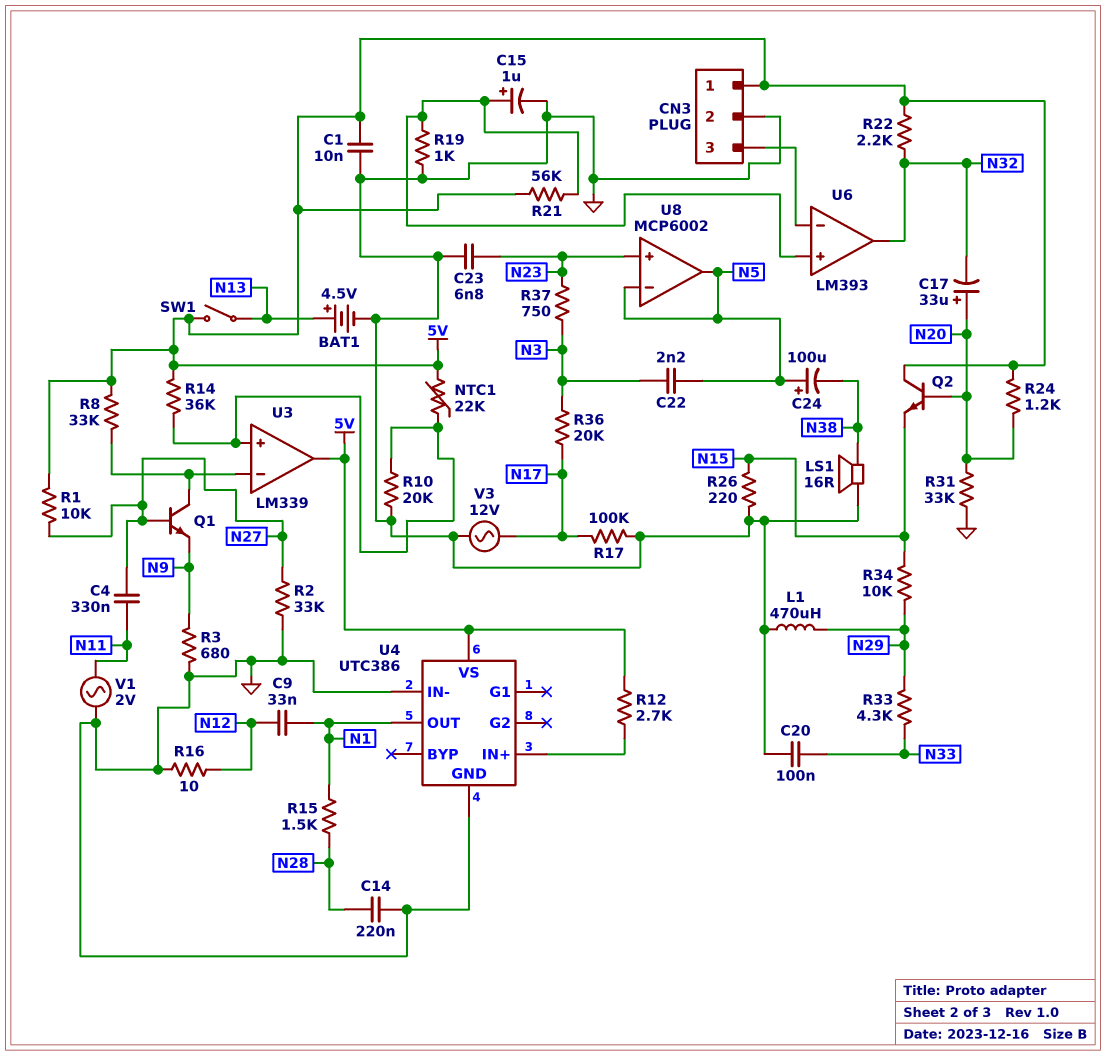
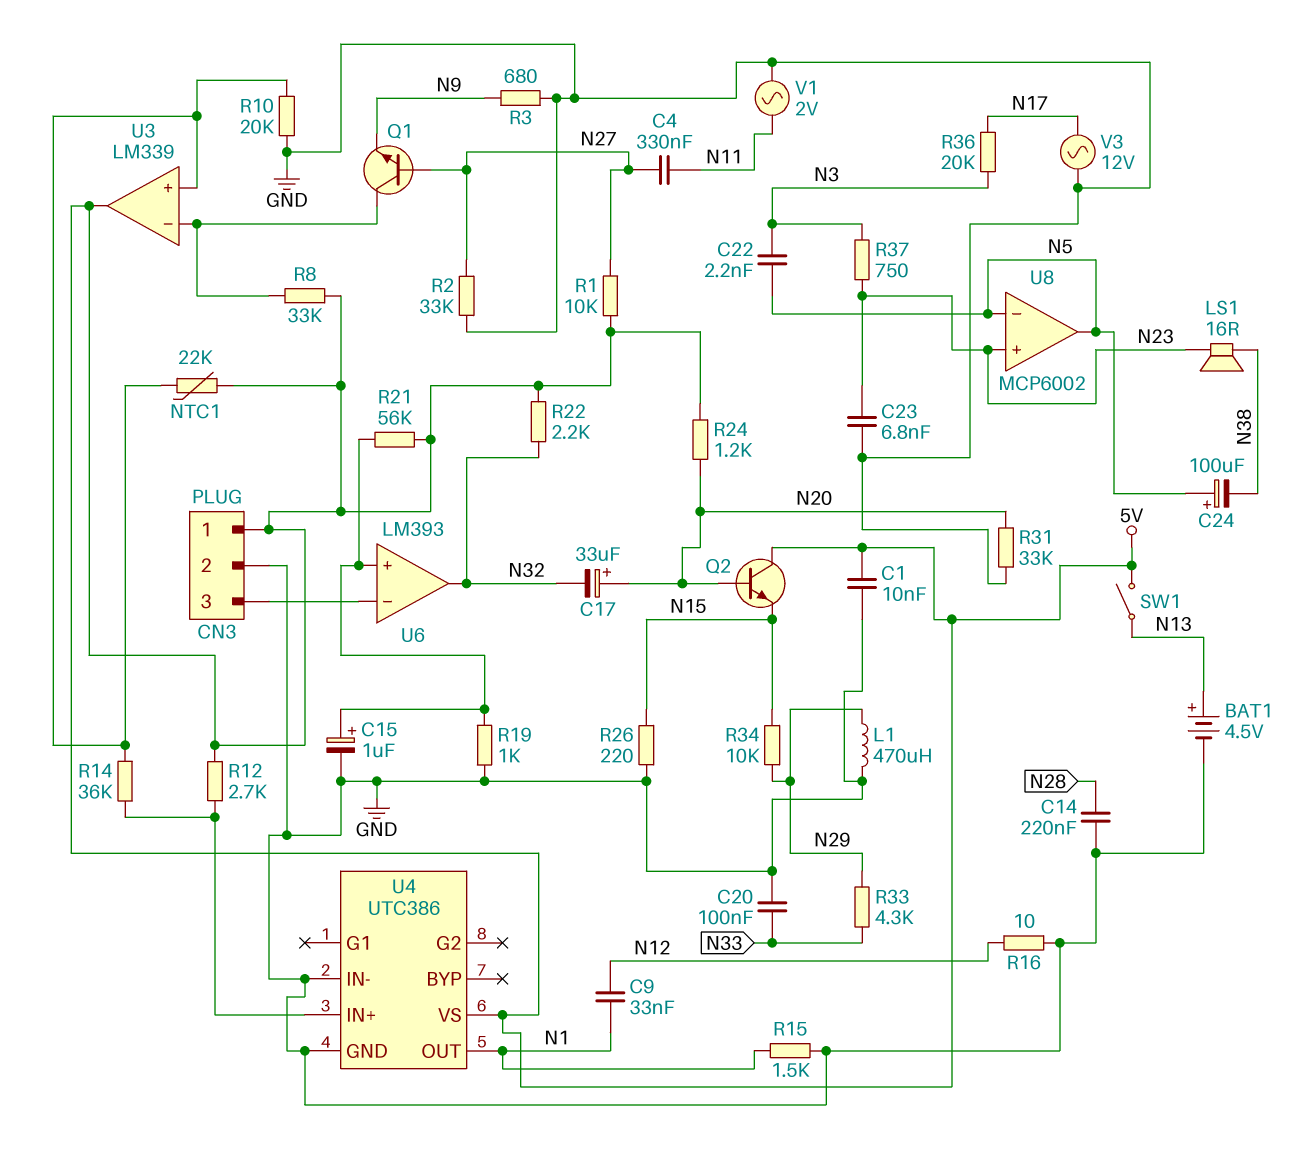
LS1: speaker 16R (GND, N38) -> speaker 16R (N23, N38)
R14: 36k (5V, U3/in+) -> 36k (U3/in+, U4/IN+)
R15: 1.5k (N1, N28) -> 1.5k (GND, N1)
R17: 100k (GND, N17) -> none

